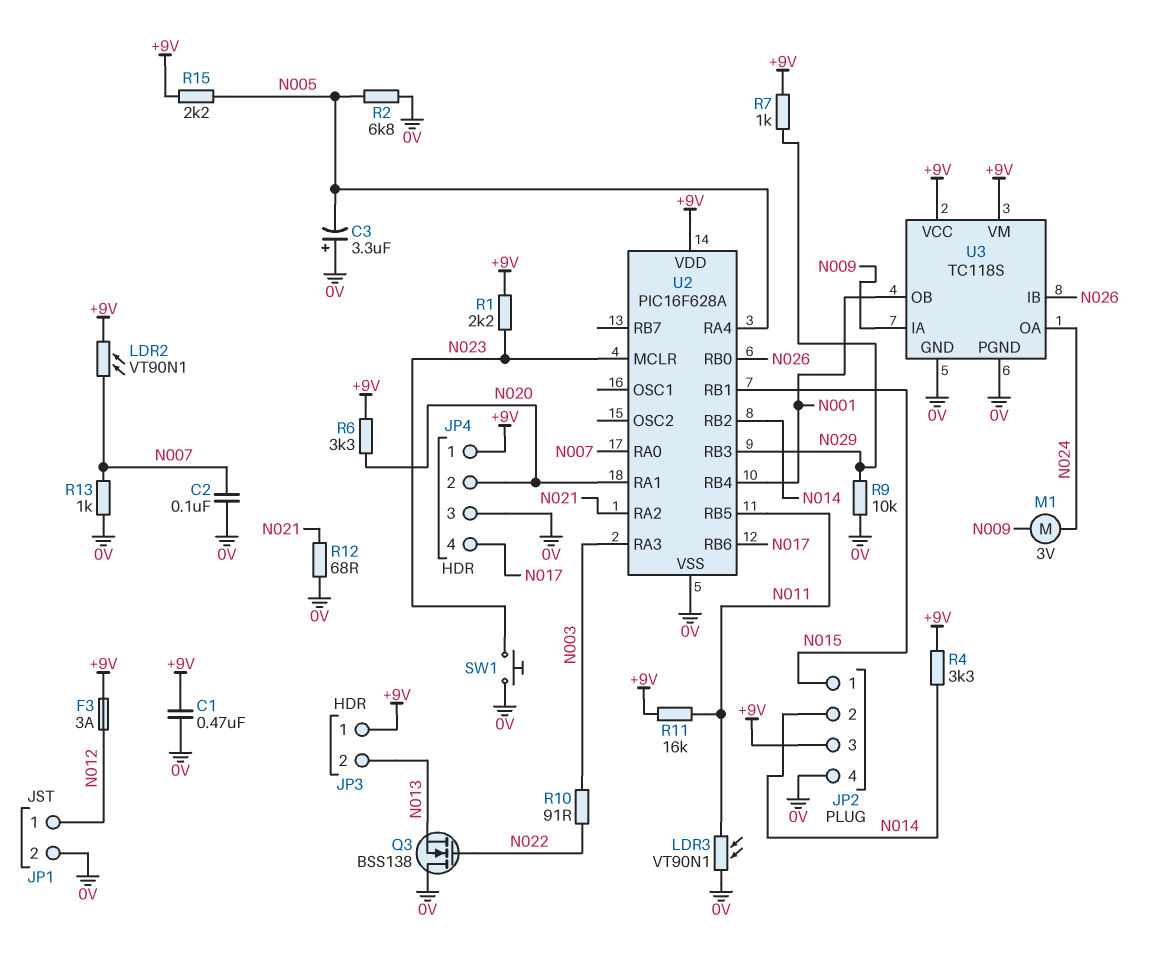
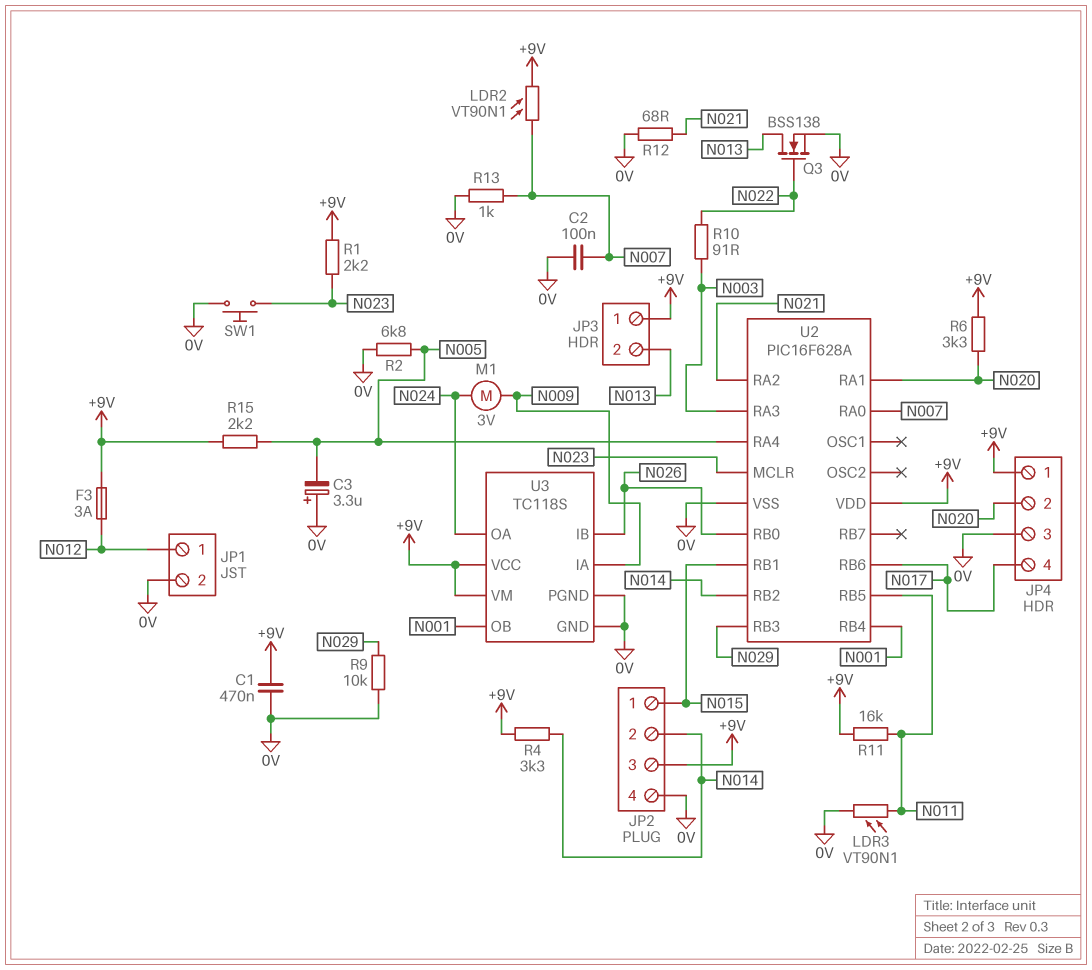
Q3: NMOS BSS138 (G N022, D 0V, S N013) -> NMOS BSS138 (G N022, D N013, S 0V)
R7: 1k (+9V, N029) -> none

